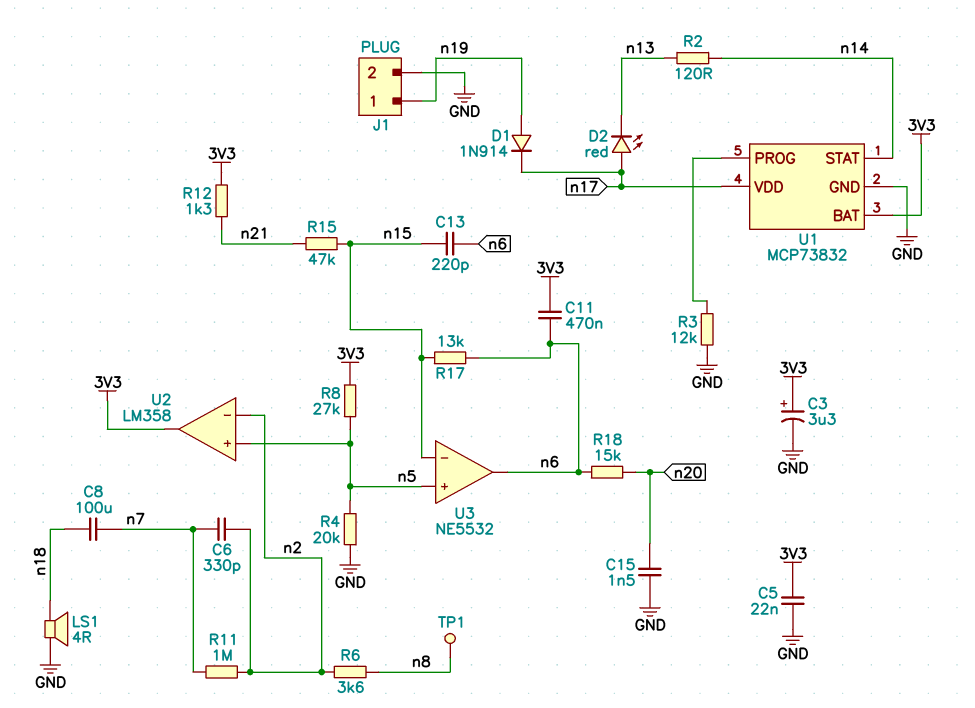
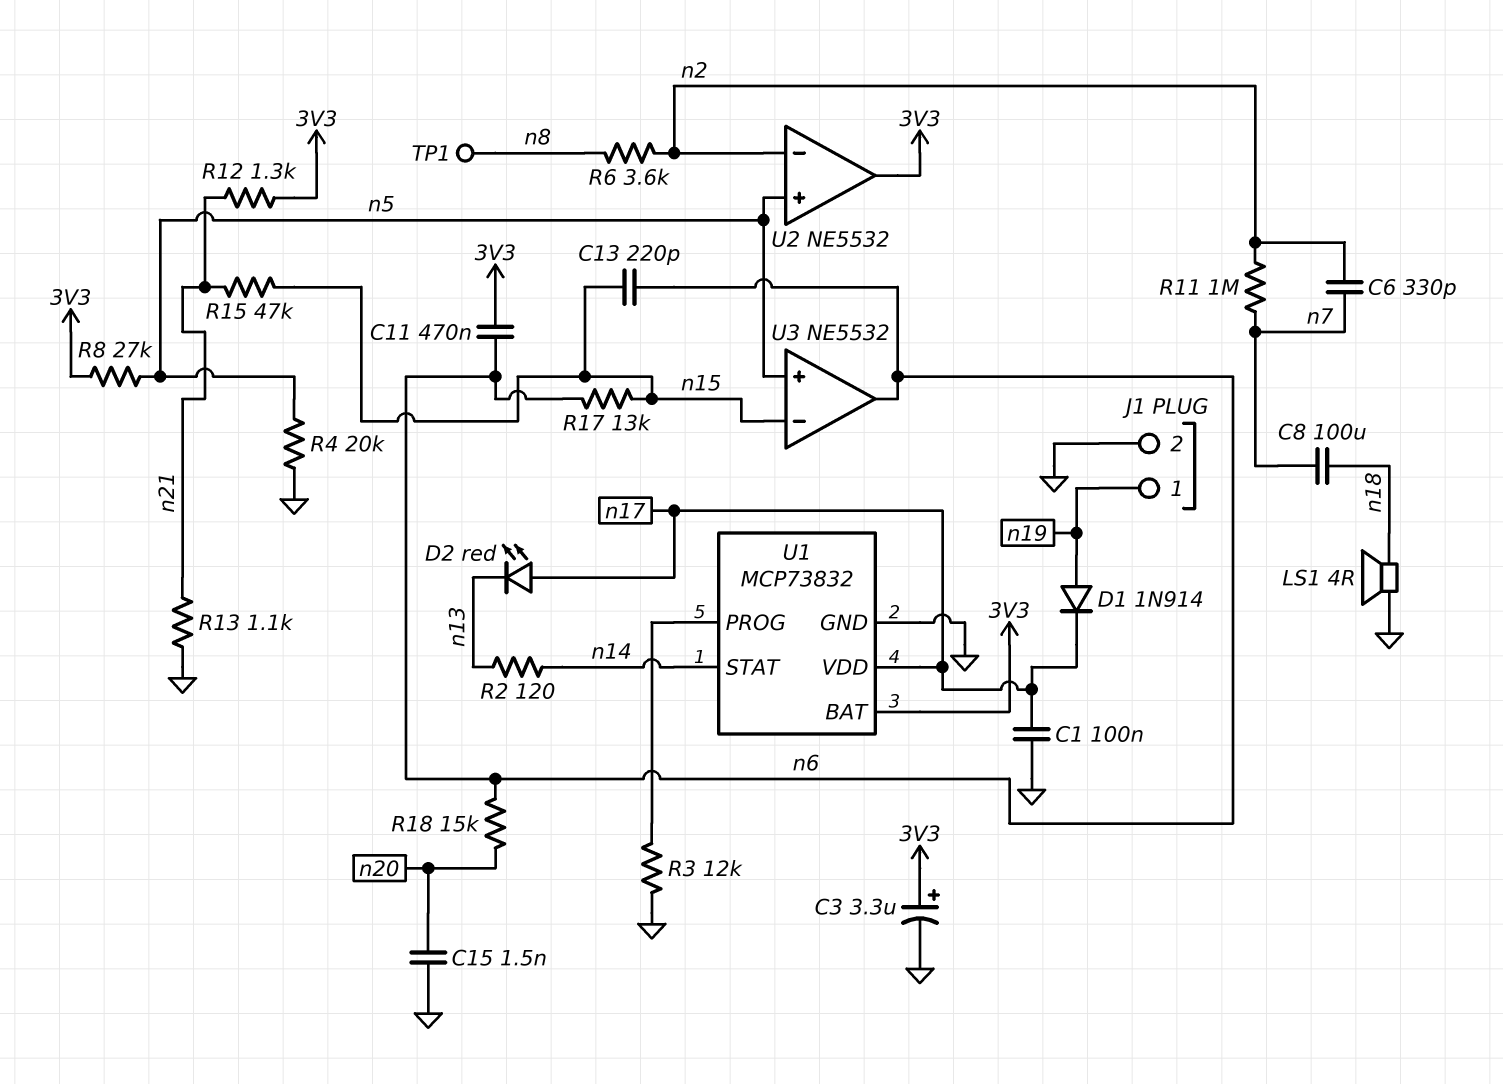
C1: none -> 100nF (GND, n17)
C5: 22nF (3V3, GND) -> none
R13: none -> 1.1k (GND, n21)
U2: LM358 -> NE5532

